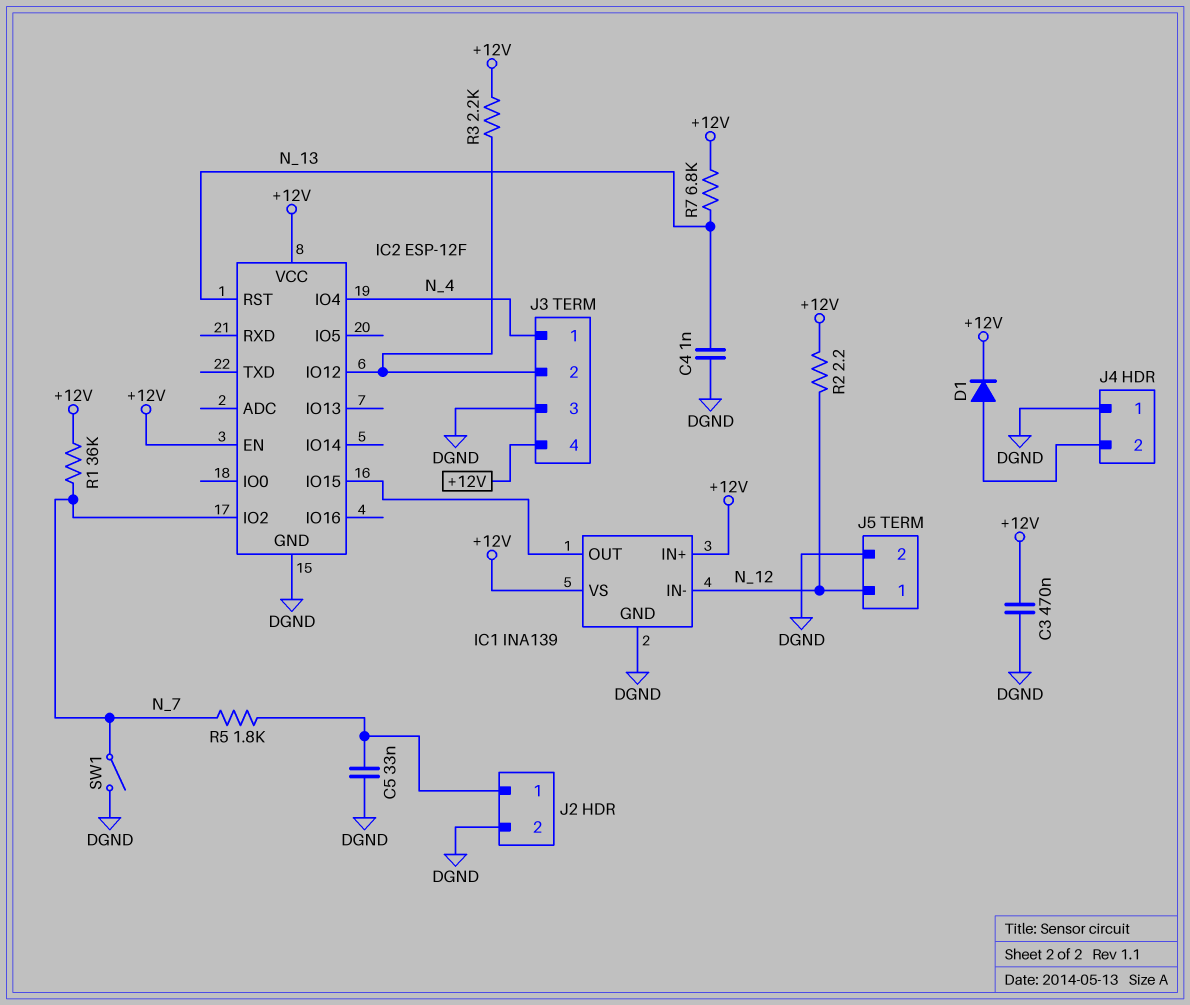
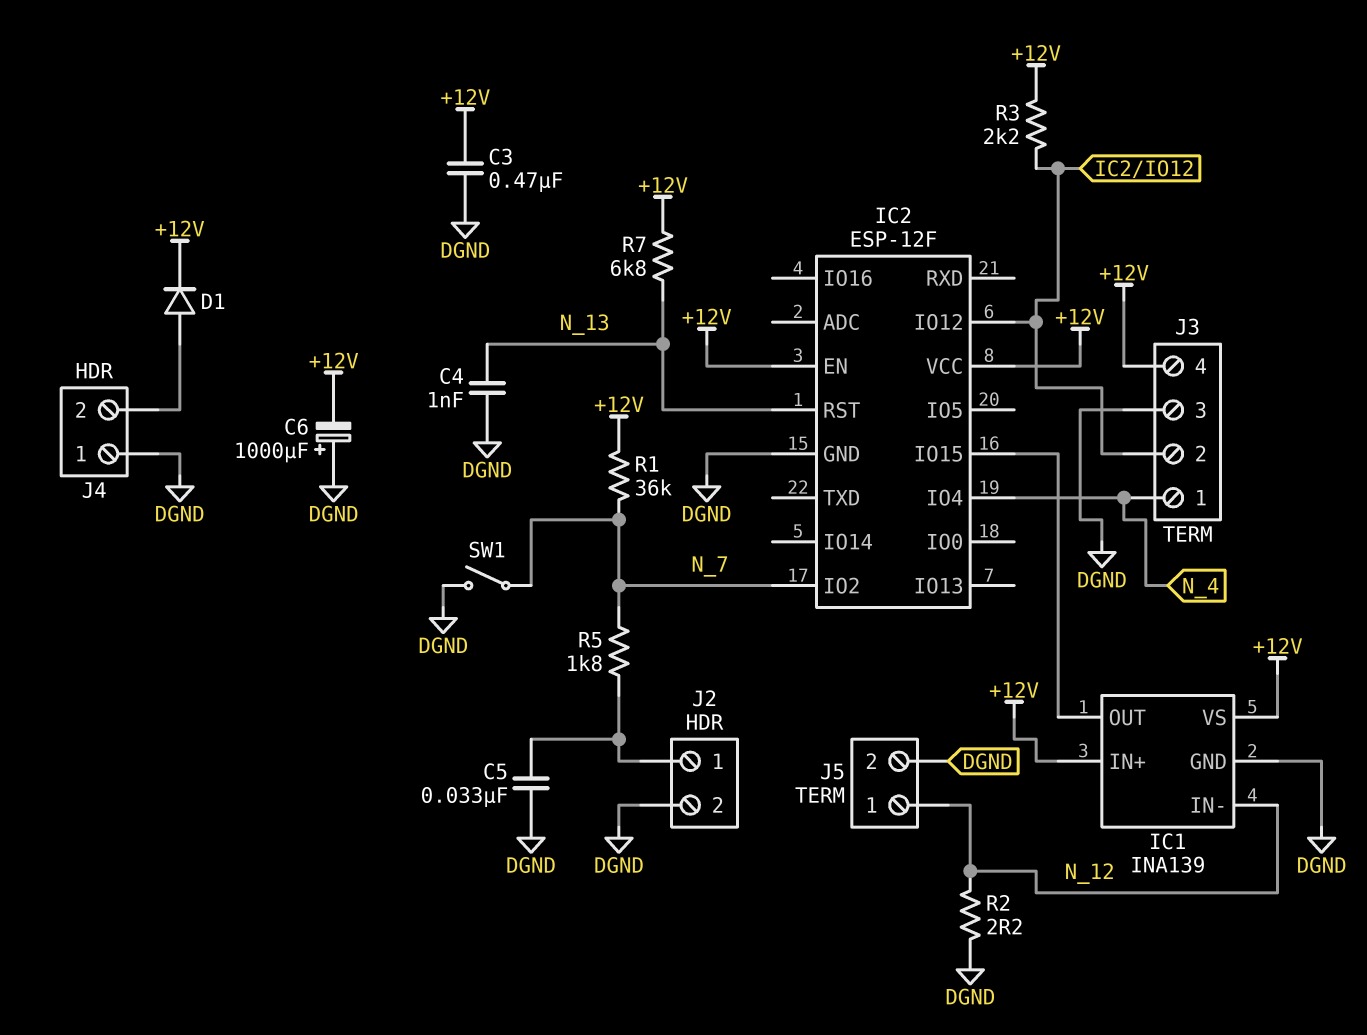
C6: none -> 1000uF (plus DGND, minus +12V)
R2: 2.2 (+12V, N_12) -> 2.2 (DGND, N_12)

